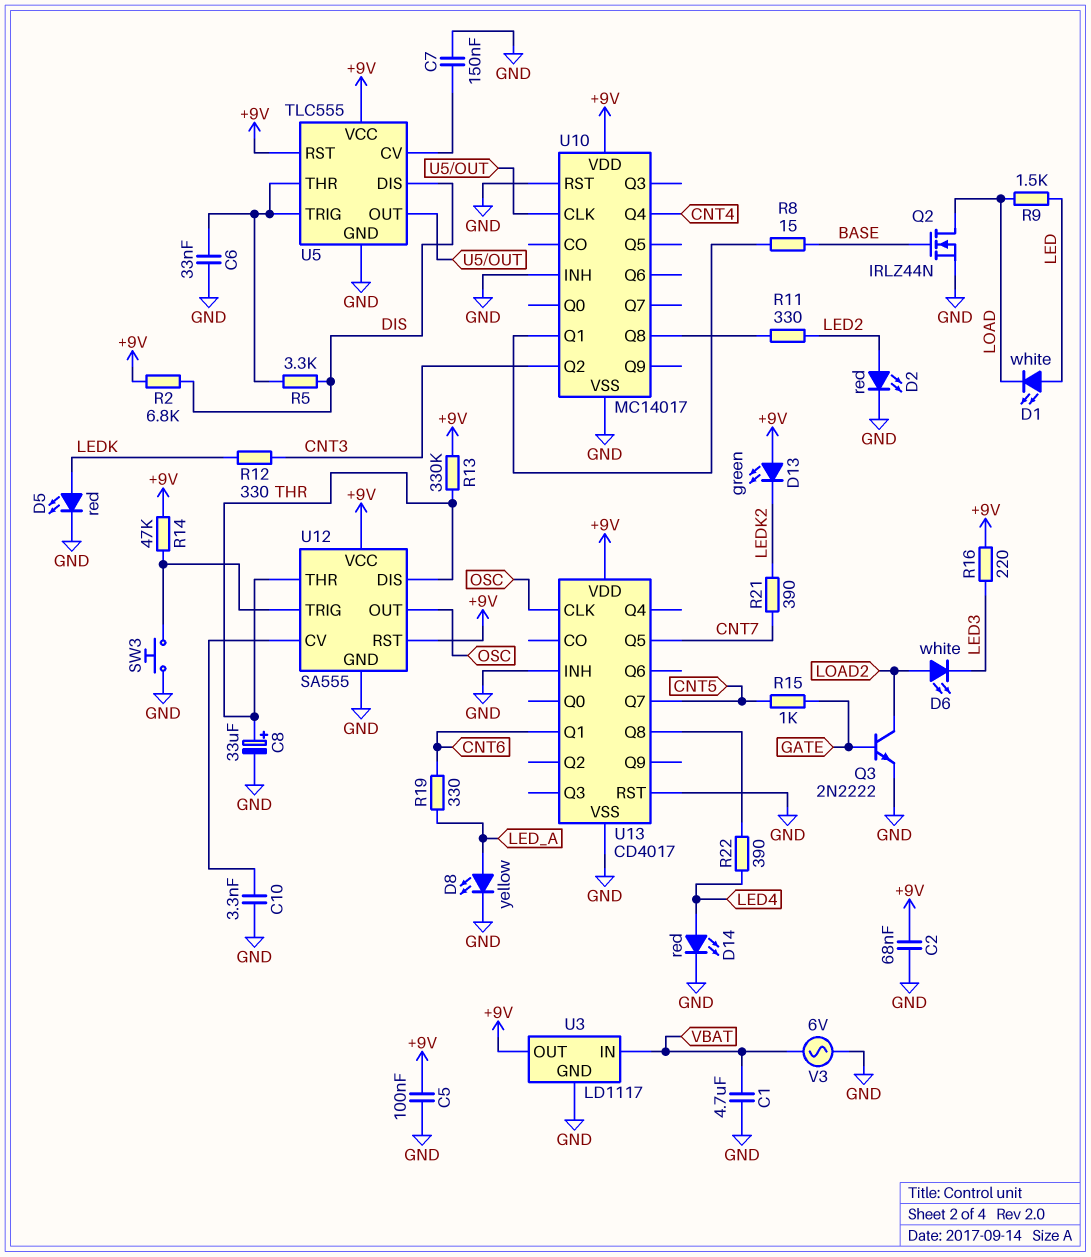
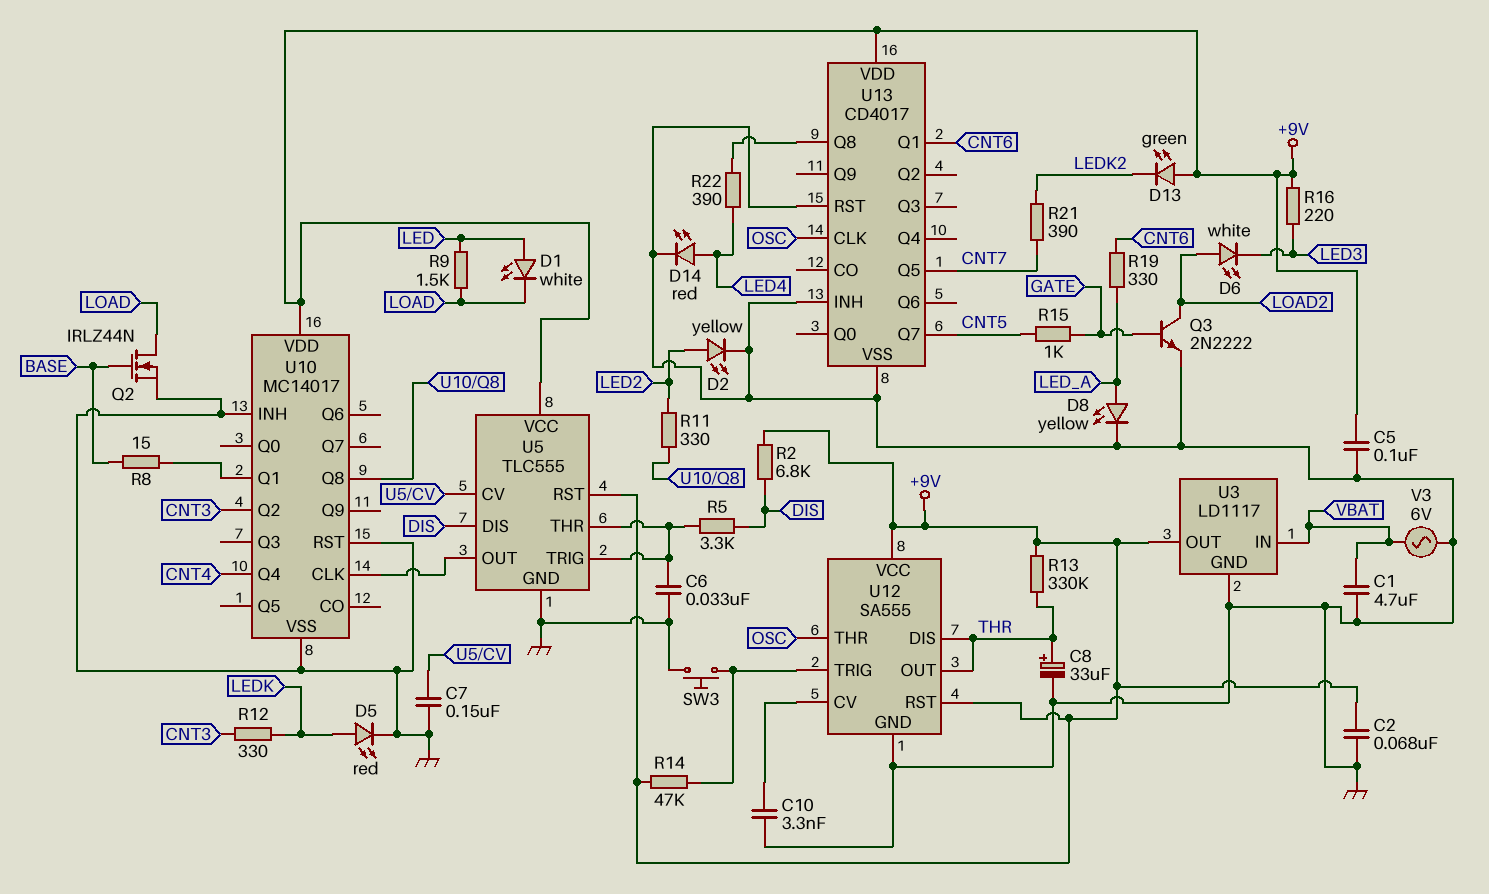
D2: LED red (A LED2, K GND) -> LED yellow (A LED2, K GND)
U12 pin OUT: OSC -> THR
U12 pin THR: THR -> OSC

